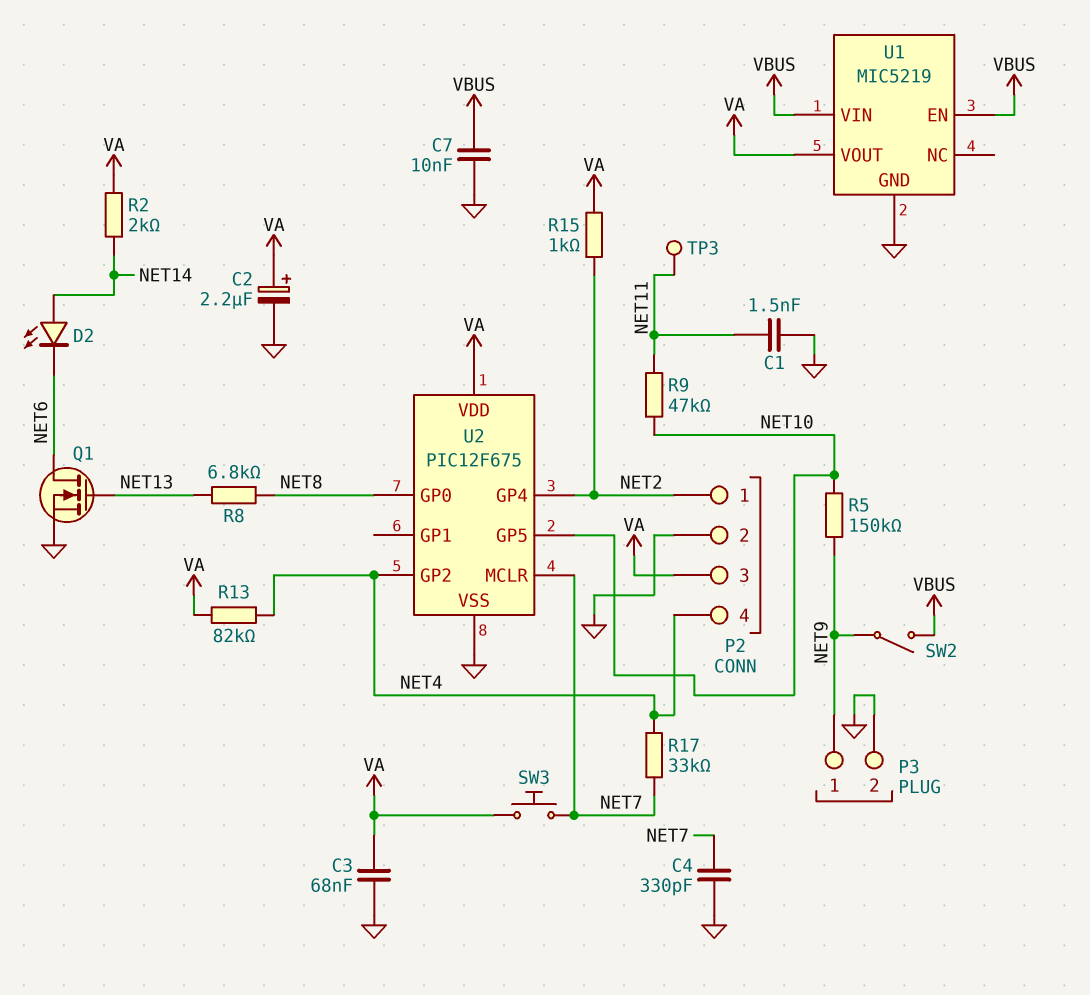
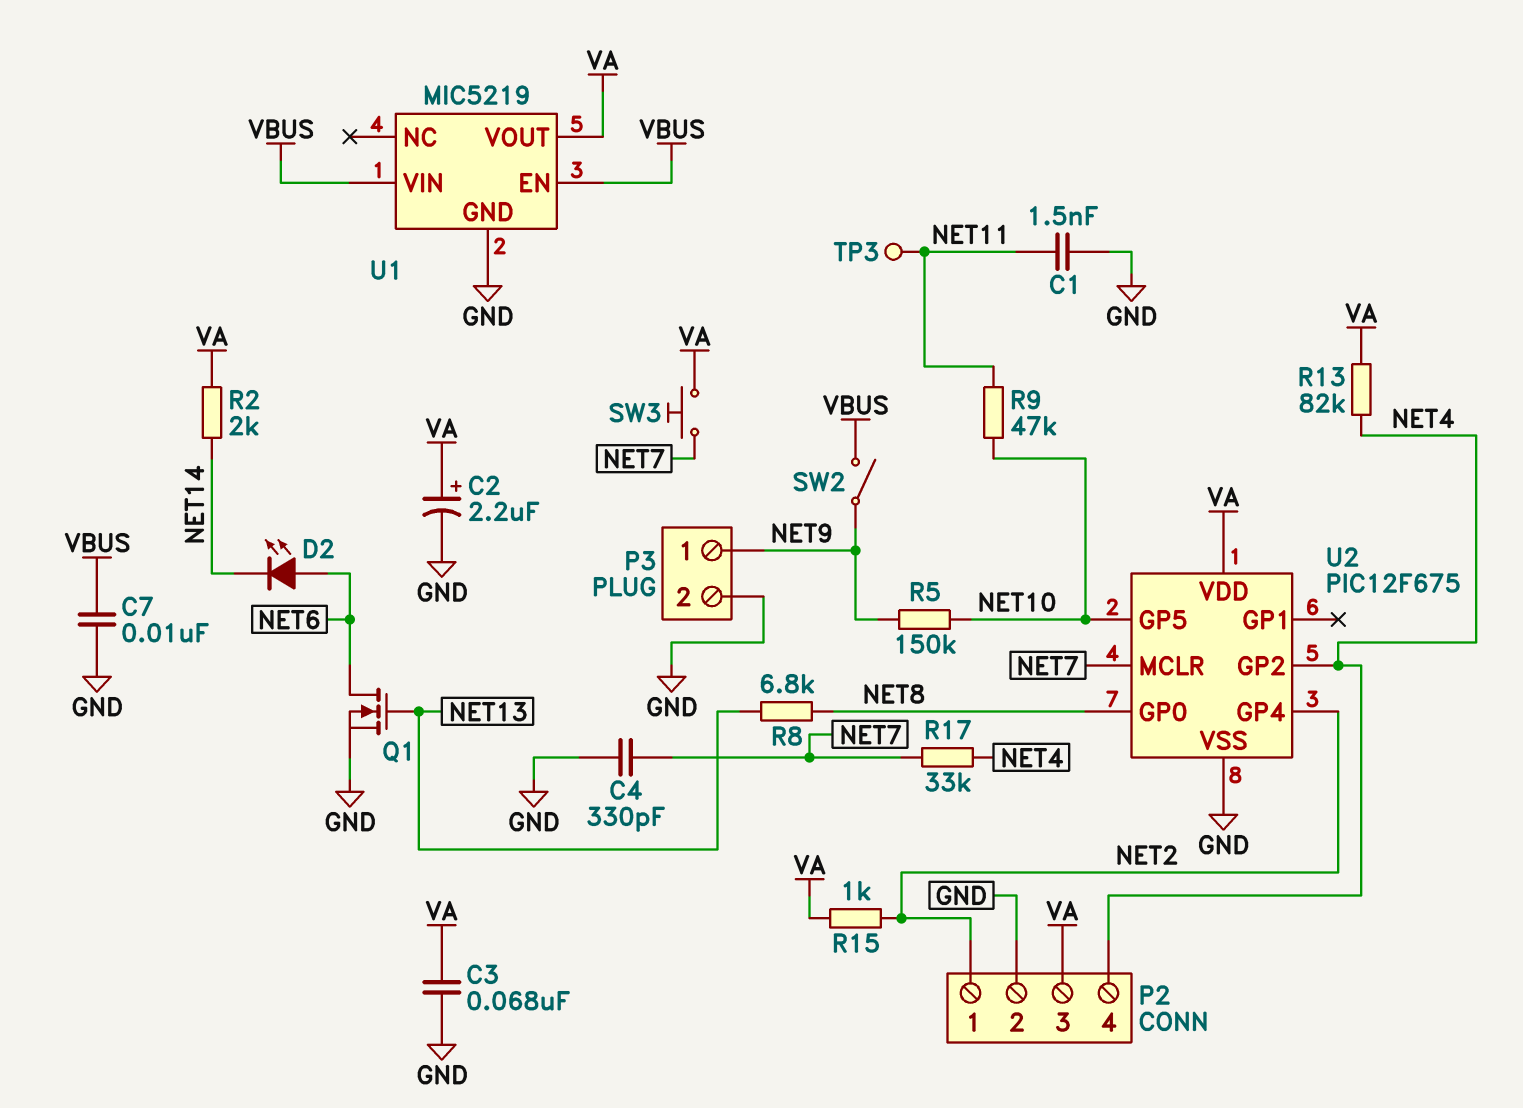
D2: LED (A NET14, K NET6) -> LED (A NET6, K NET14)

